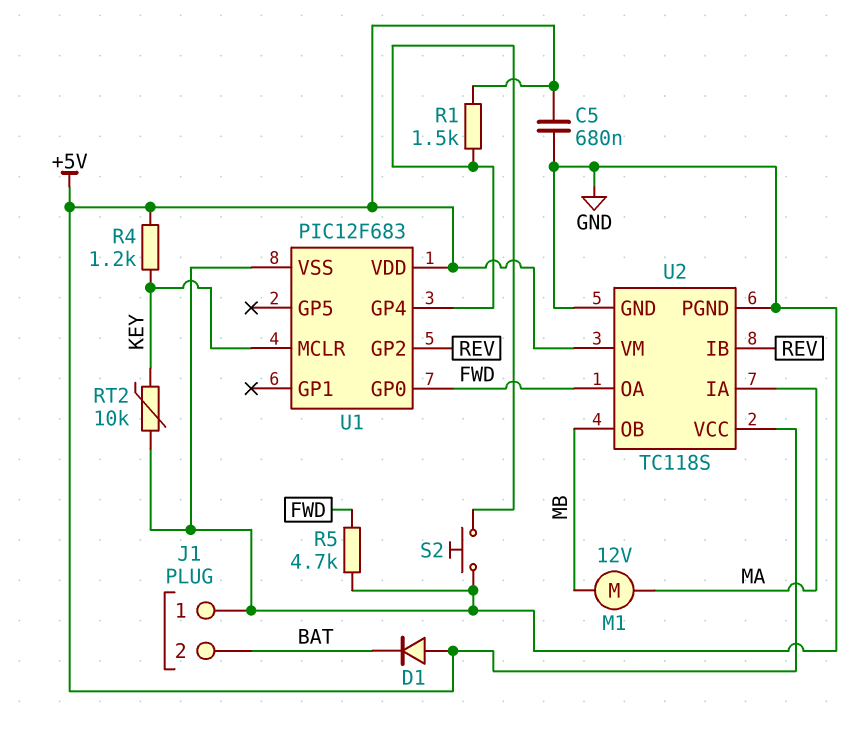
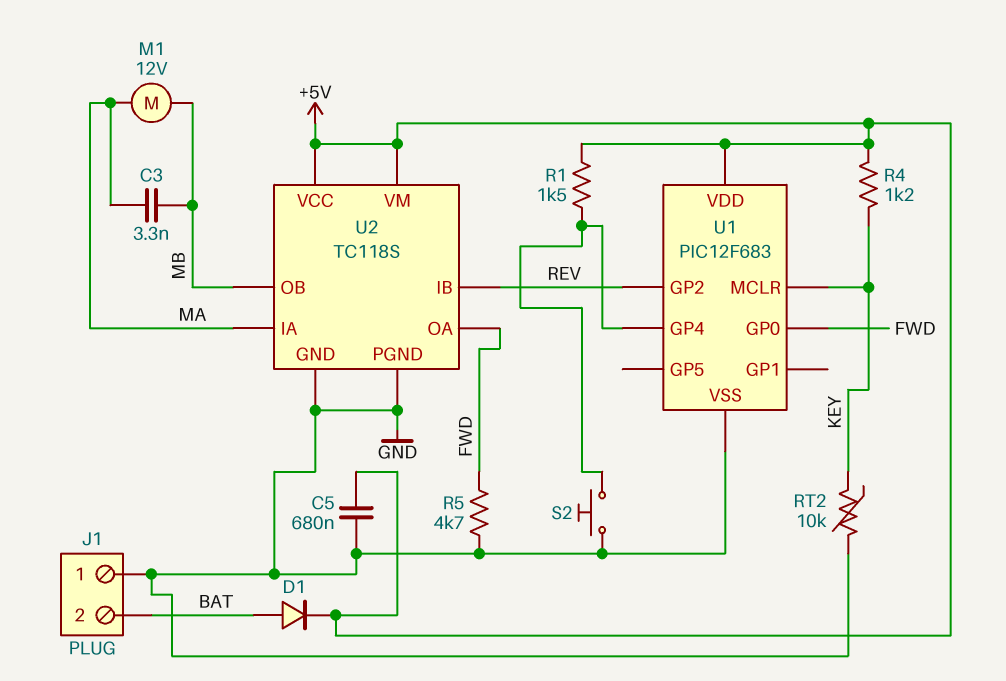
C3: none -> 3.3nF (MA, MB)
D1: diode (A +5V, K BAT) -> diode (A BAT, K +5V)

